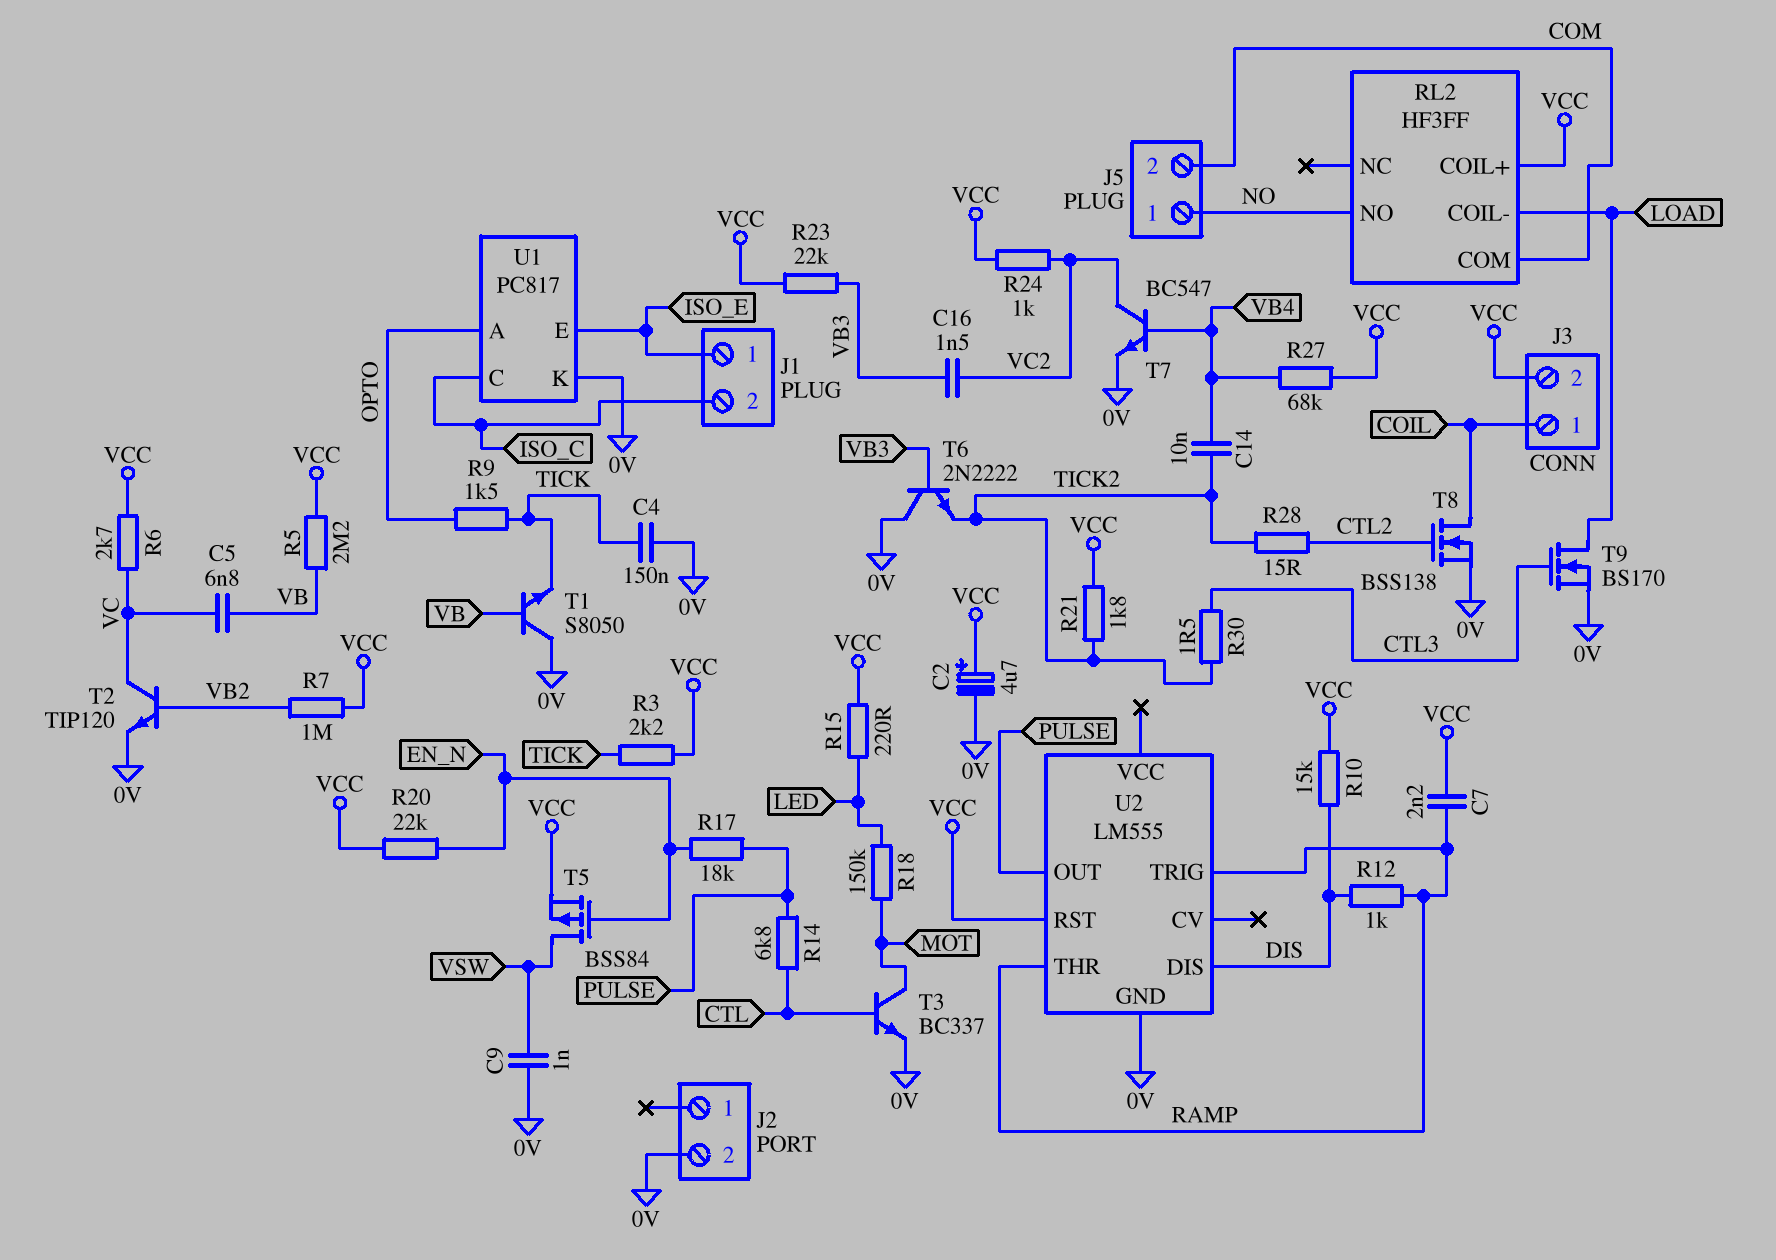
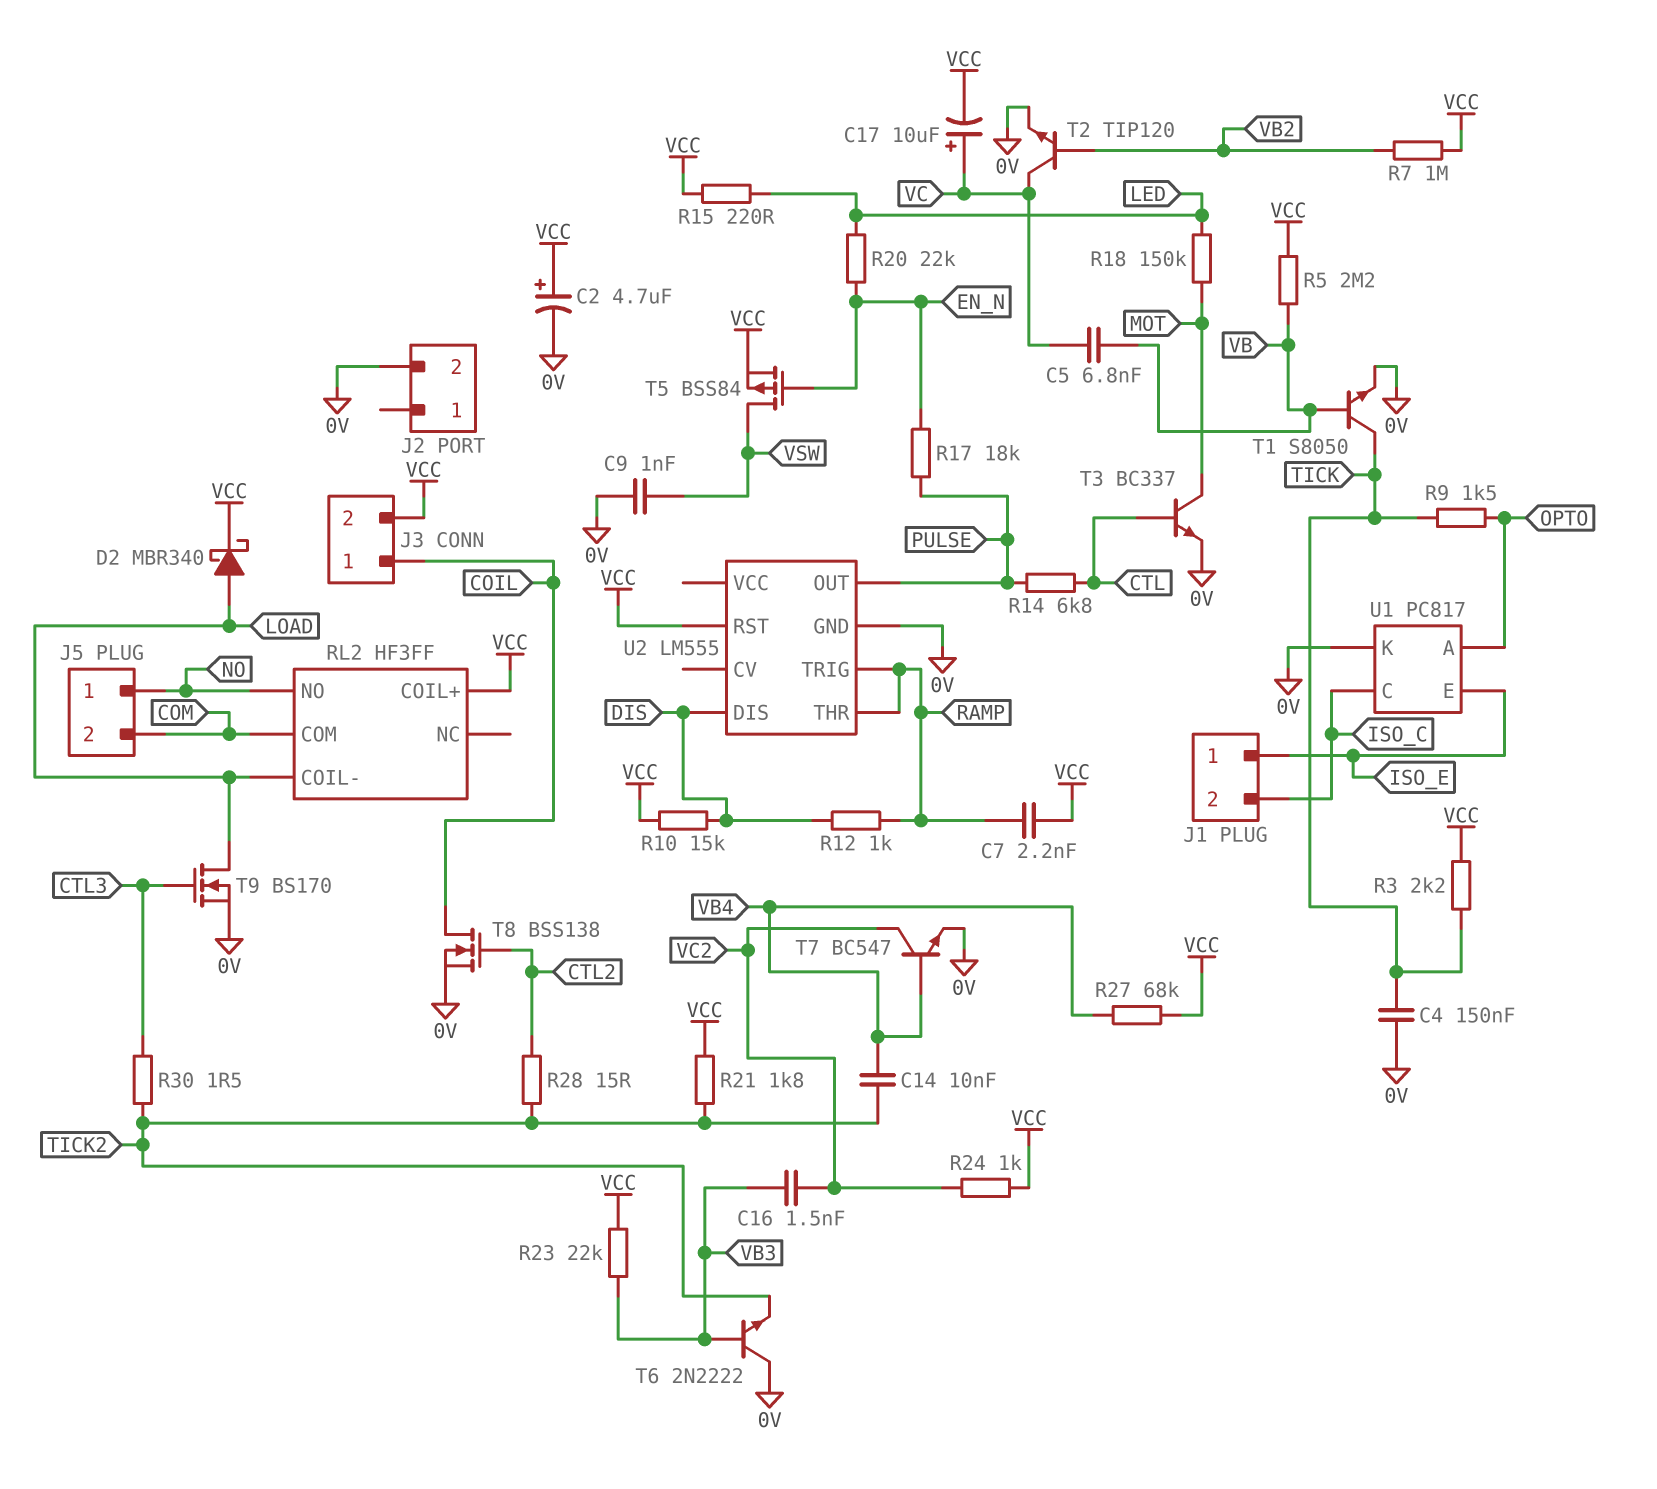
C17: none -> 10uF (plus VC, minus VCC)
D2: none -> schottky MBR340 (A LOAD, K VCC)
R6: 2.7k (VC, VCC) -> none
R20: 22k (EN_N, VCC) -> 22k (EN_N, LED)
T1: NPN S8050 (B VB, C 0V, E TICK) -> NPN S8050 (B VB, C TICK, E 0V)

